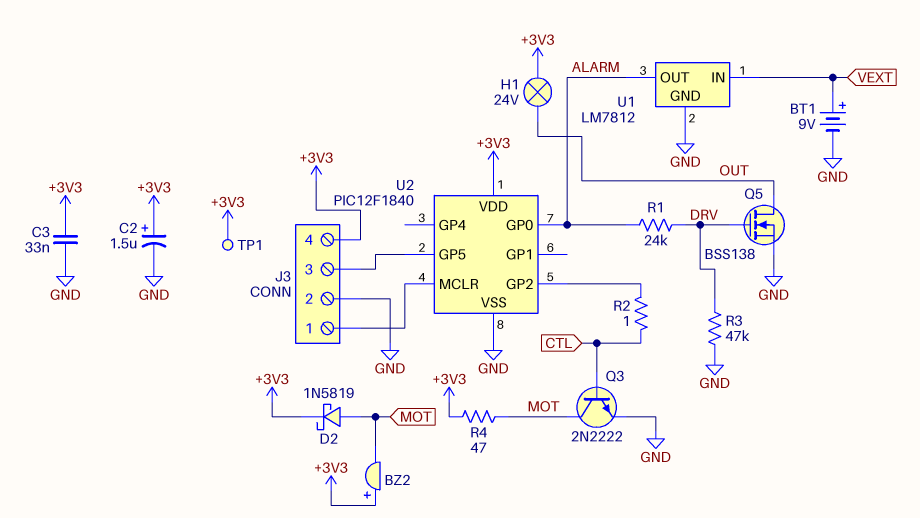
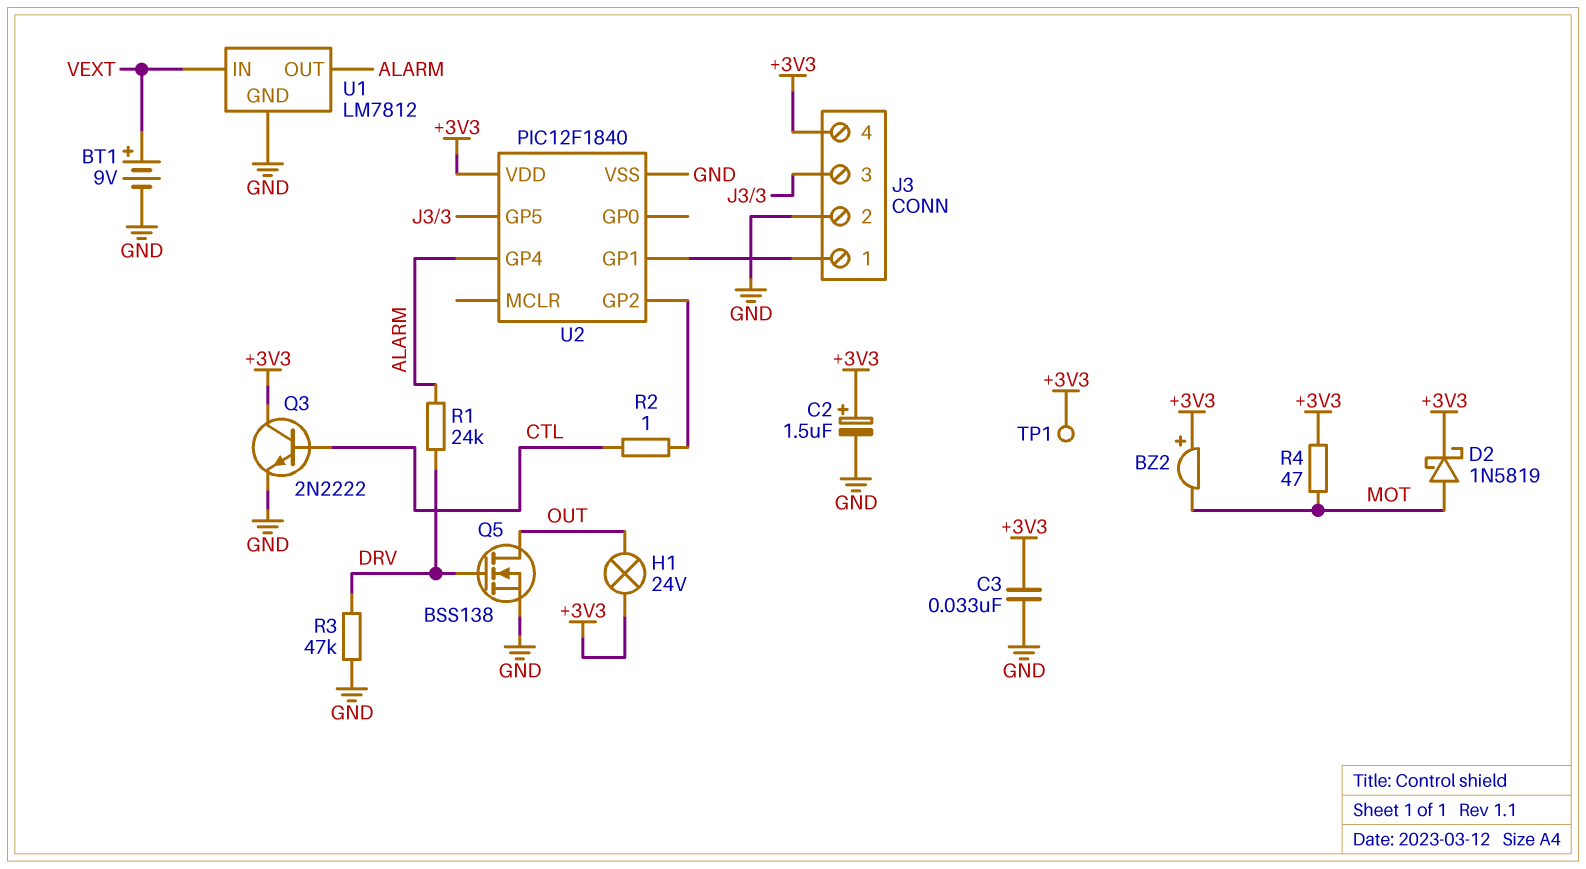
Q3: NPN 2N2222 (B CTL, C MOT, E GND) -> NPN 2N2222 (B CTL, C +3V3, E GND)
U2 pin GP0: ALARM -> none
U2 pin GP1: none -> J3/1
U2 pin GP4: none -> ALARM
U2 pin MCLR: J3/1 -> none

